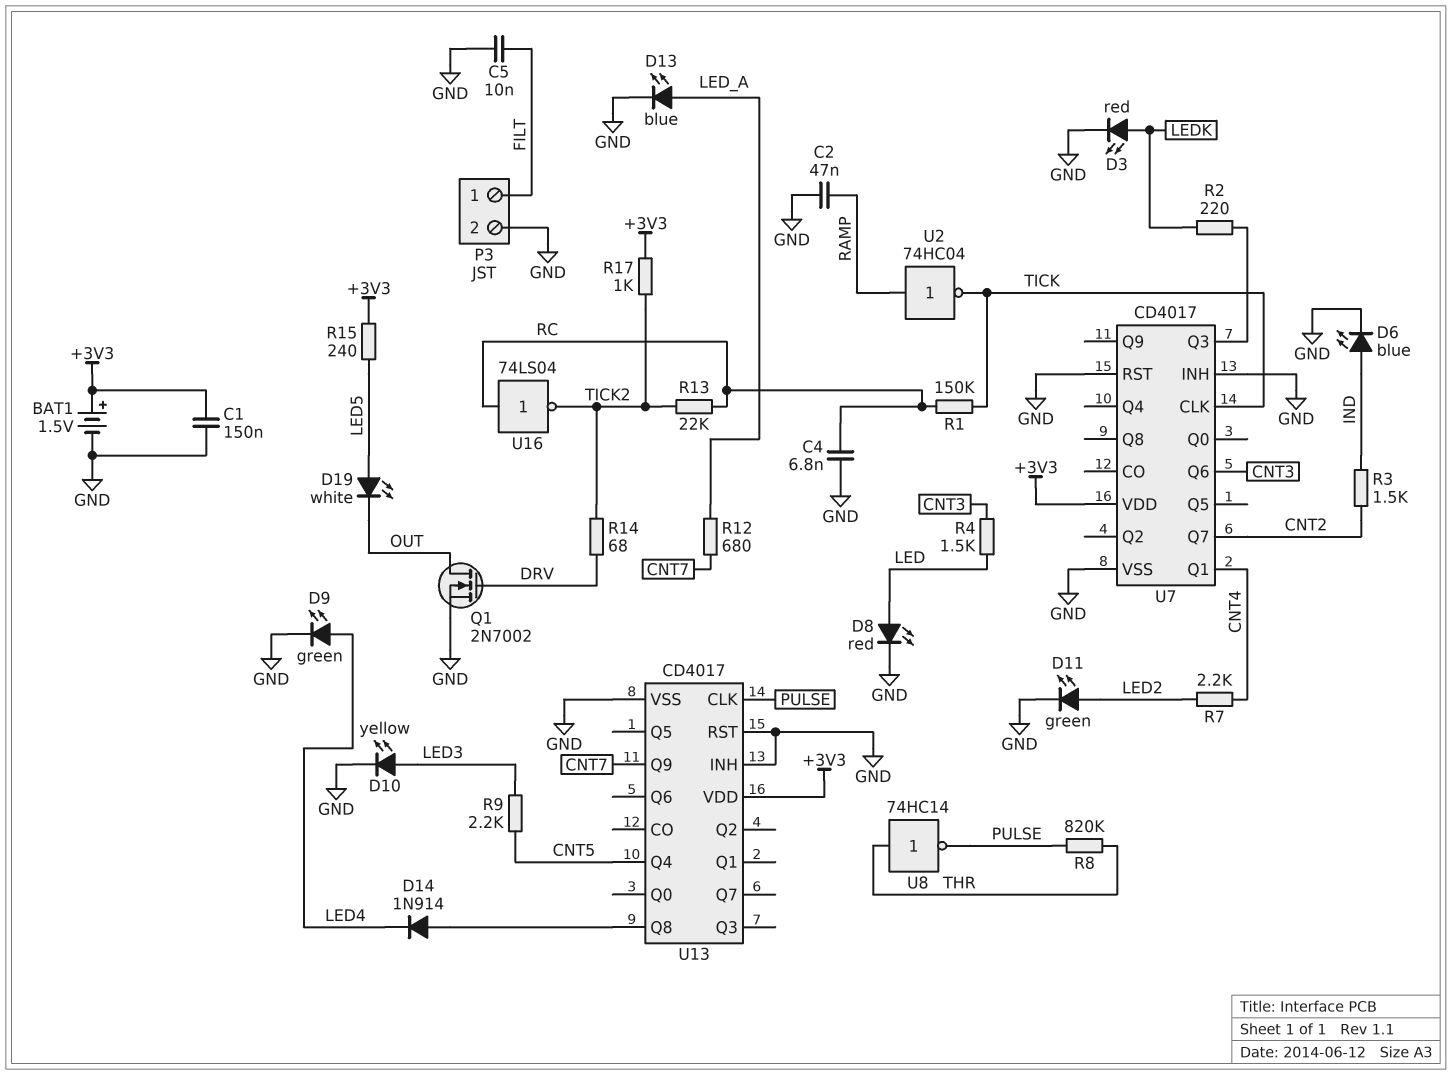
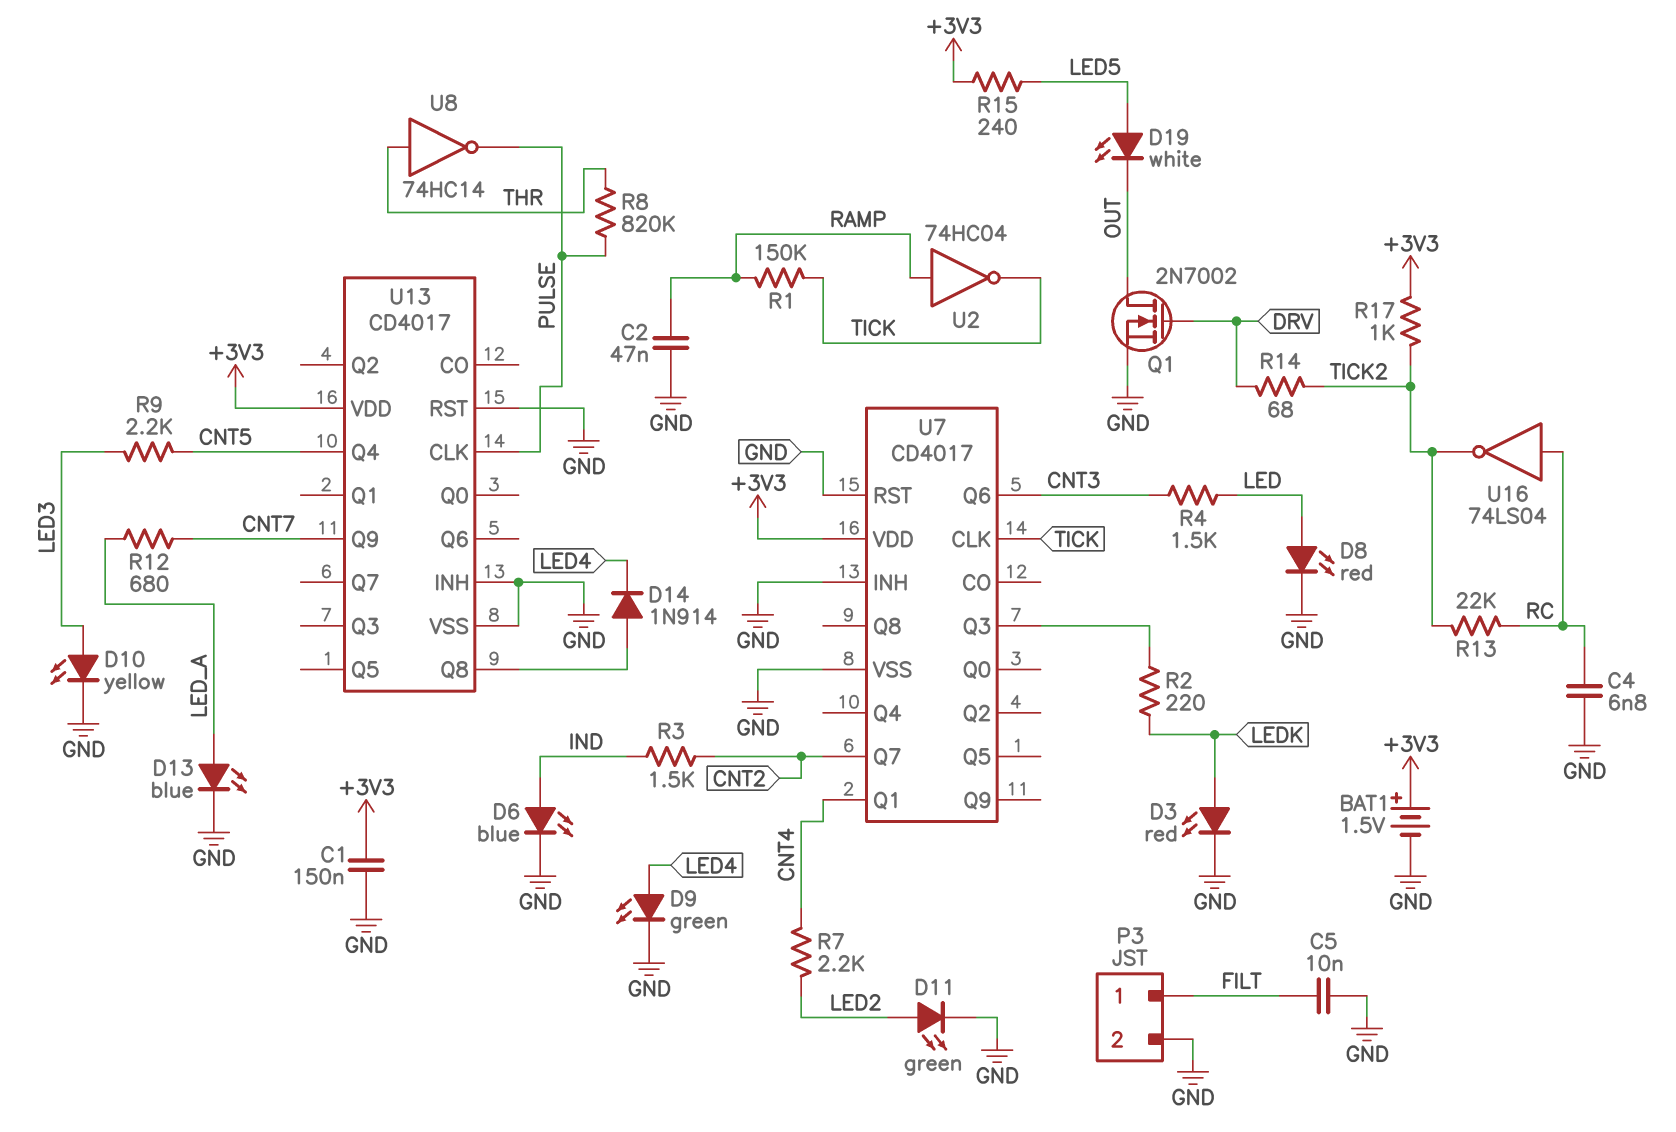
R1: 150k (RC, TICK) -> 150k (RAMP, TICK)

